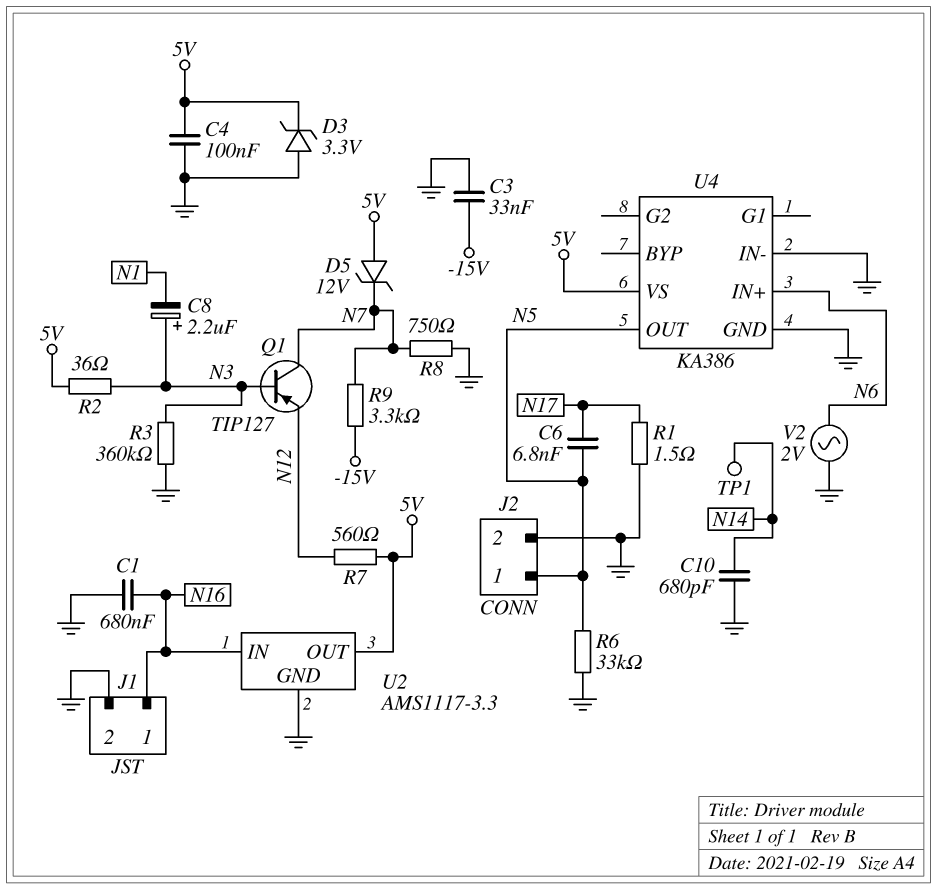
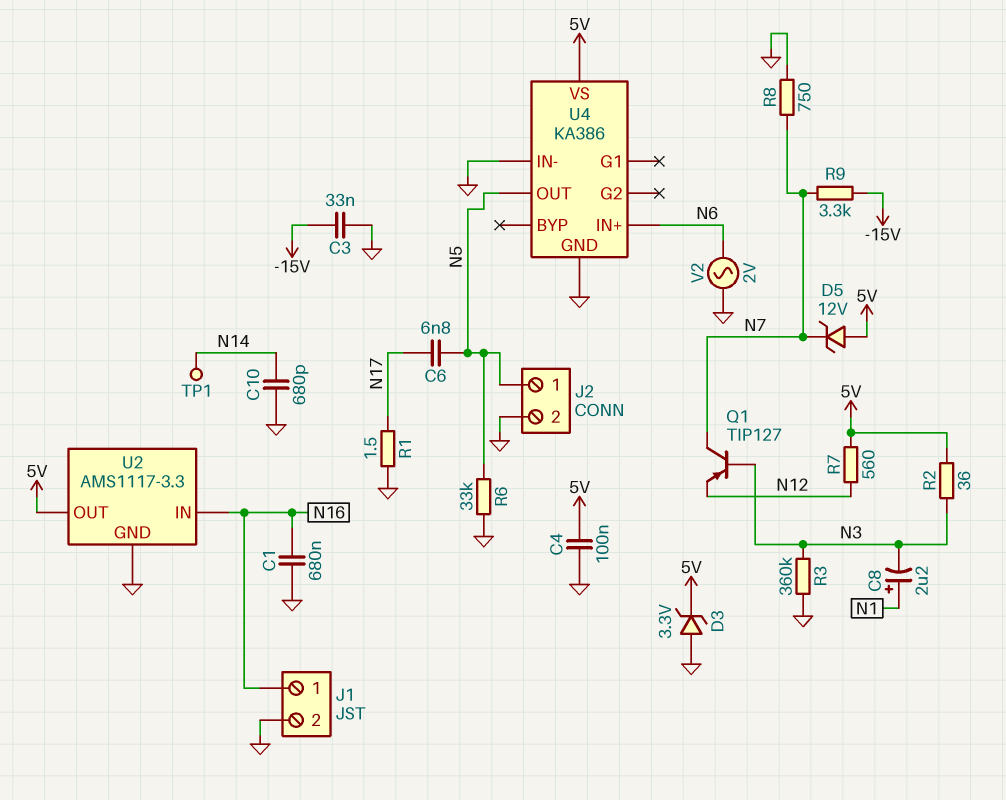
C8: 2.2uF (plus N3, minus N1) -> 2.2uF (plus N1, minus N3)

